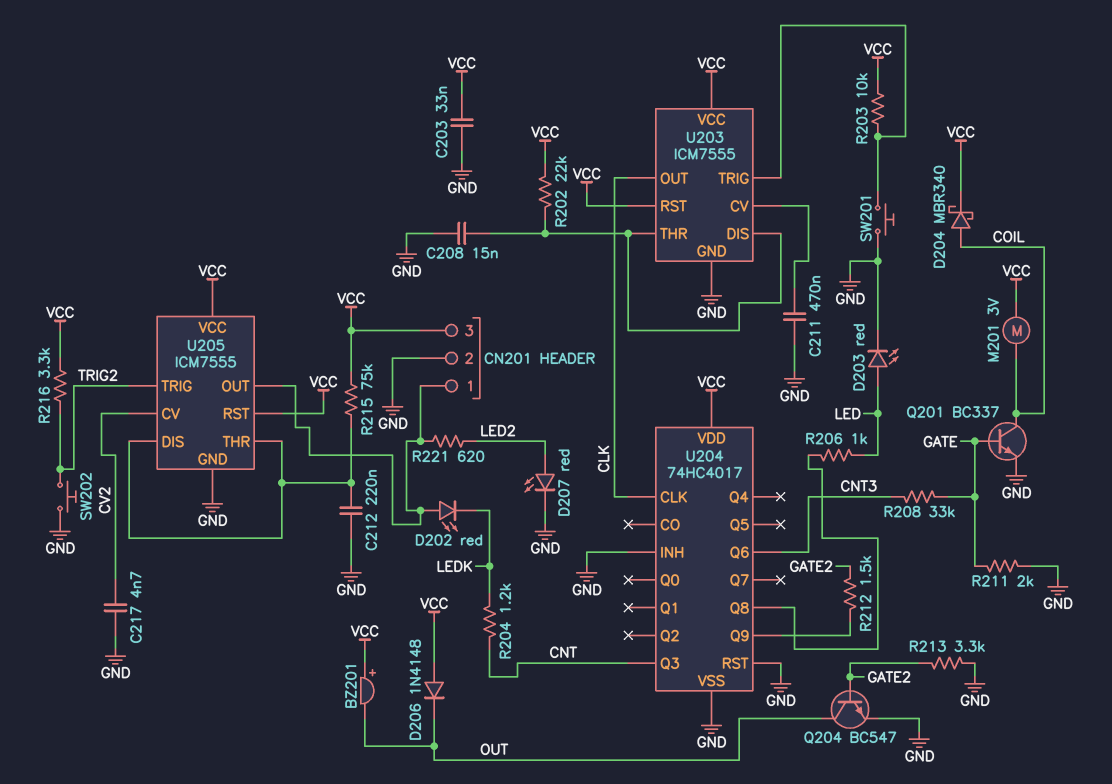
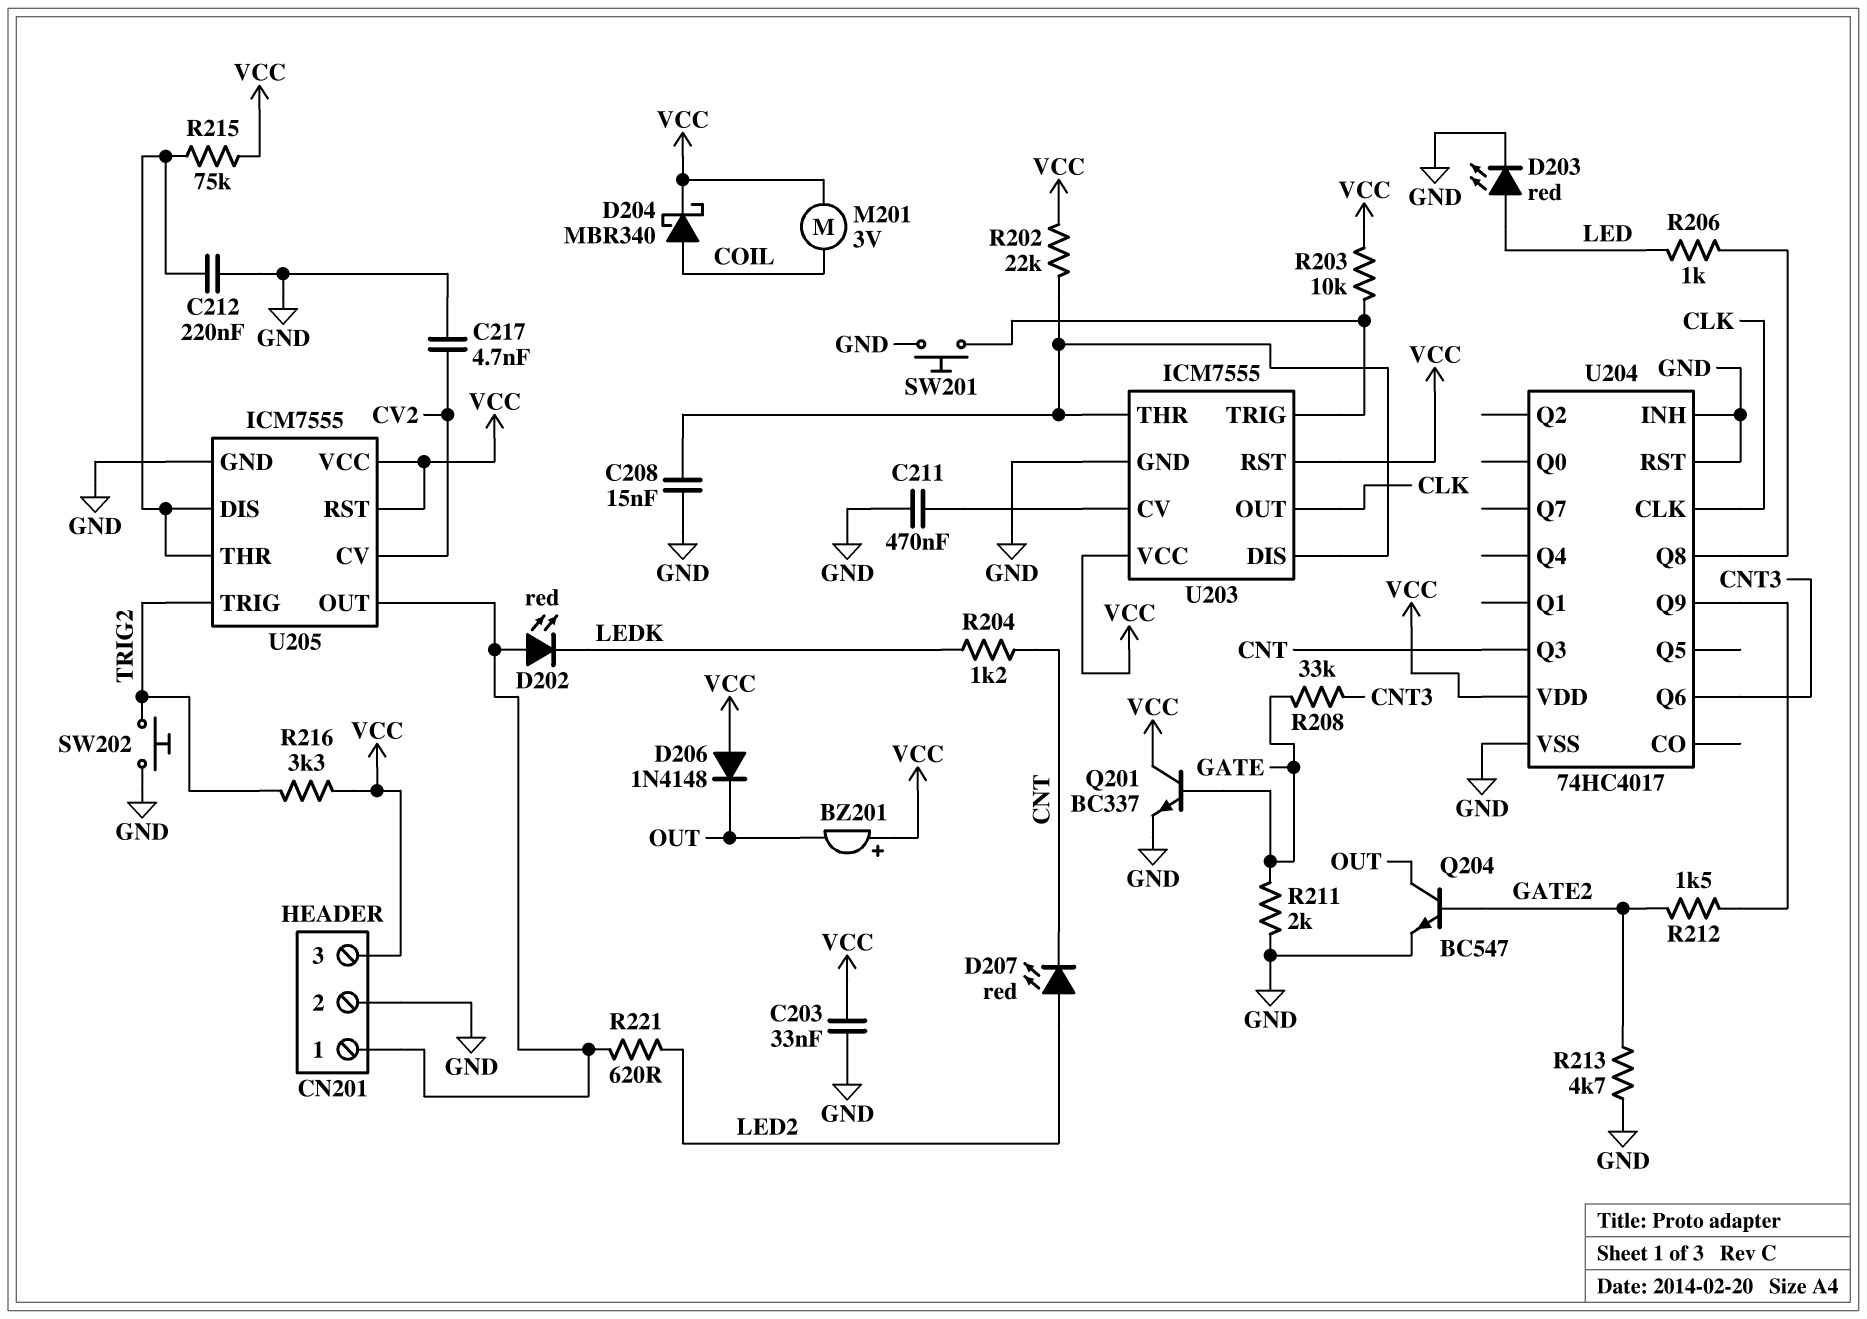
D207: LED red (A LED2, K GND) -> LED red (A LED2, K CNT)
Q201: NPN BC337 (B GATE, C COIL, E GND) -> NPN BC337 (B GATE, C VCC, E GND)
R213: 3.3k (GATE2, GND) -> 4.7k (GATE2, GND)

